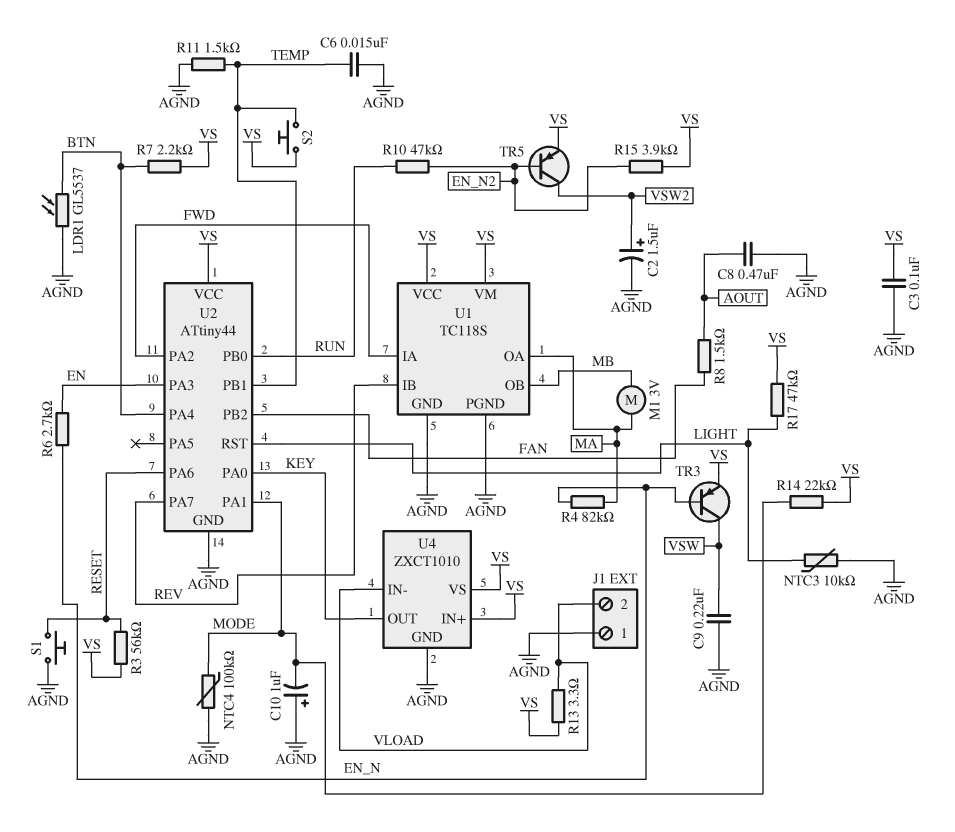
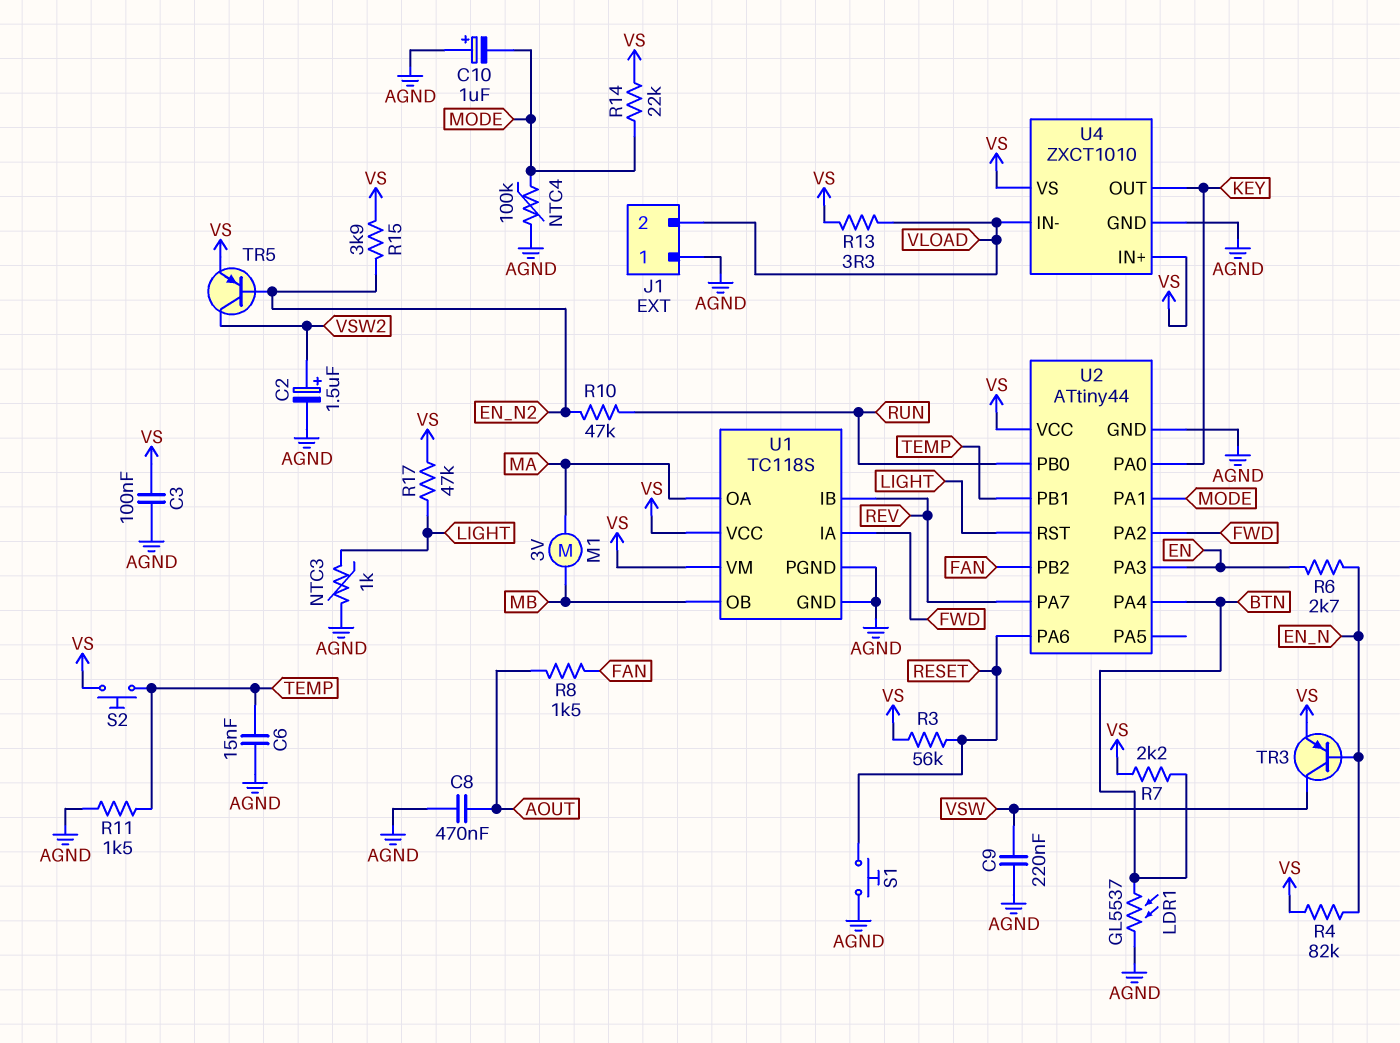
NTC3: 10k (AGND, LIGHT) -> 1k (AGND, LIGHT)
R4: 82k (EN_N, MA) -> 82k (EN_N, VS)

